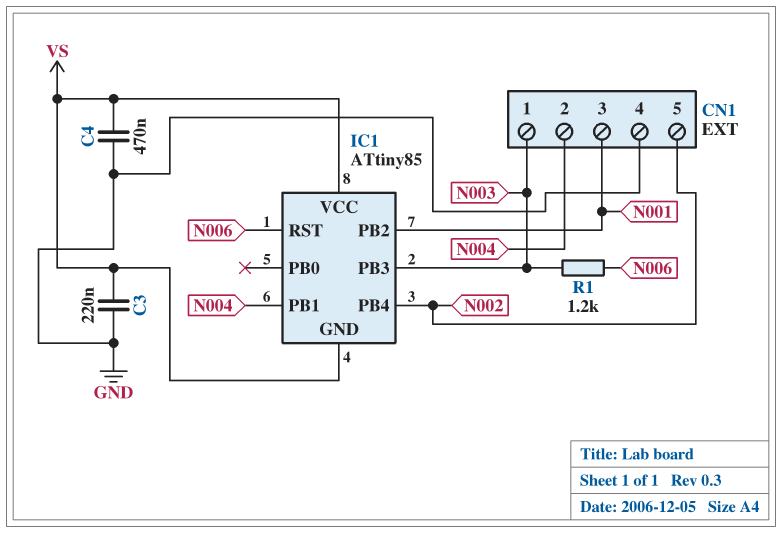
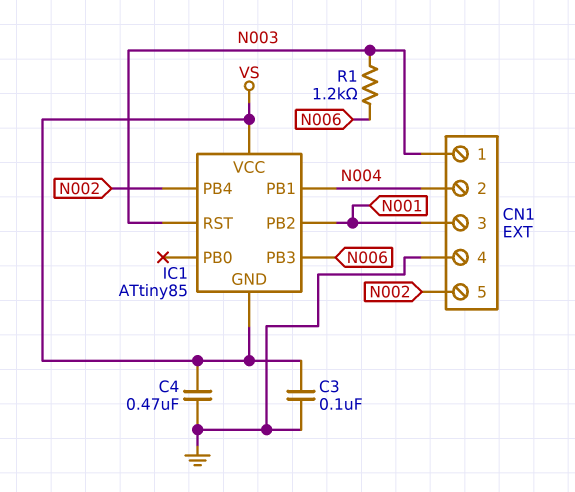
C3: 220nF (GND, VS) -> 100nF (GND, VS)
IC1 pin PB3: N003 -> N006
IC1 pin RST: N006 -> N003

